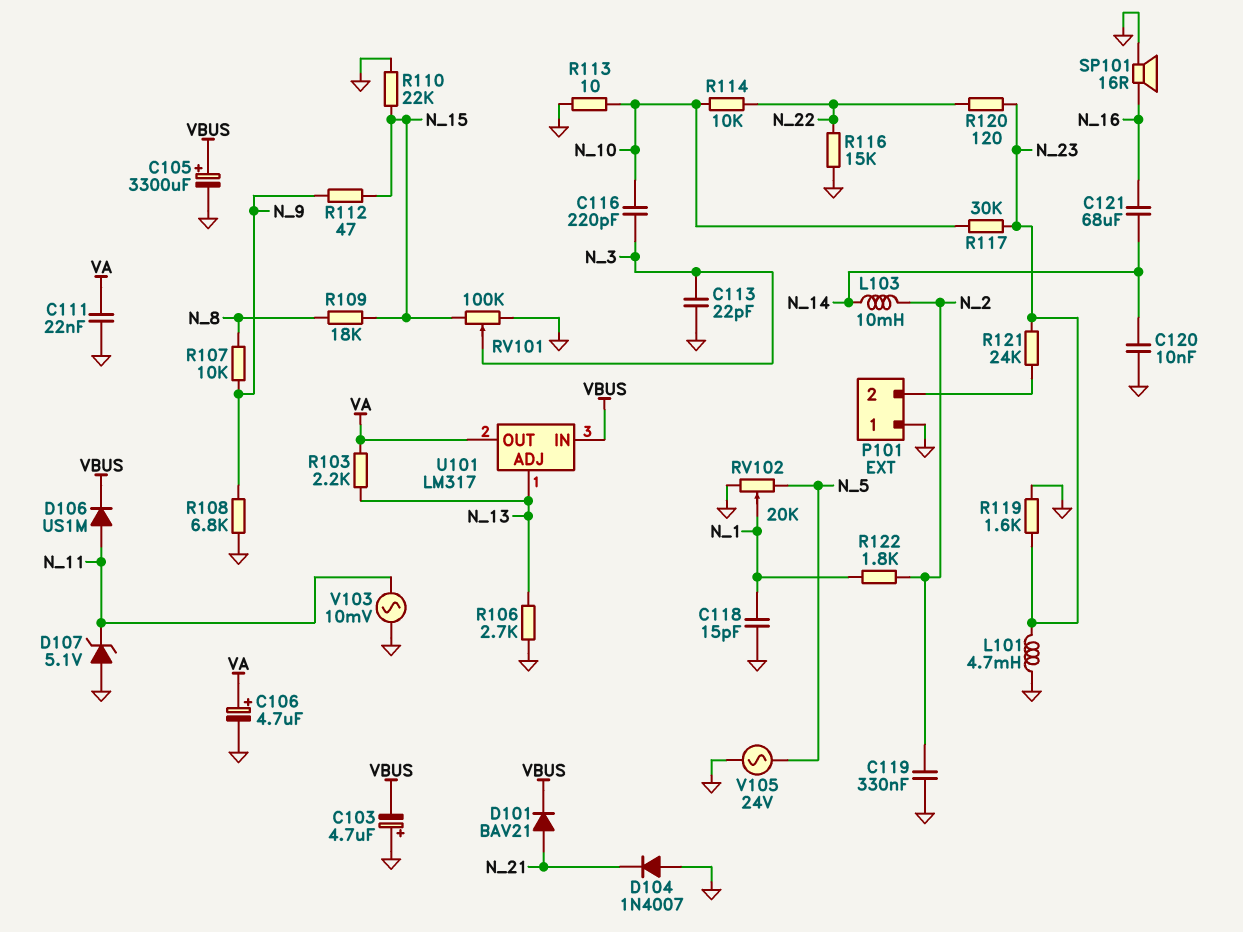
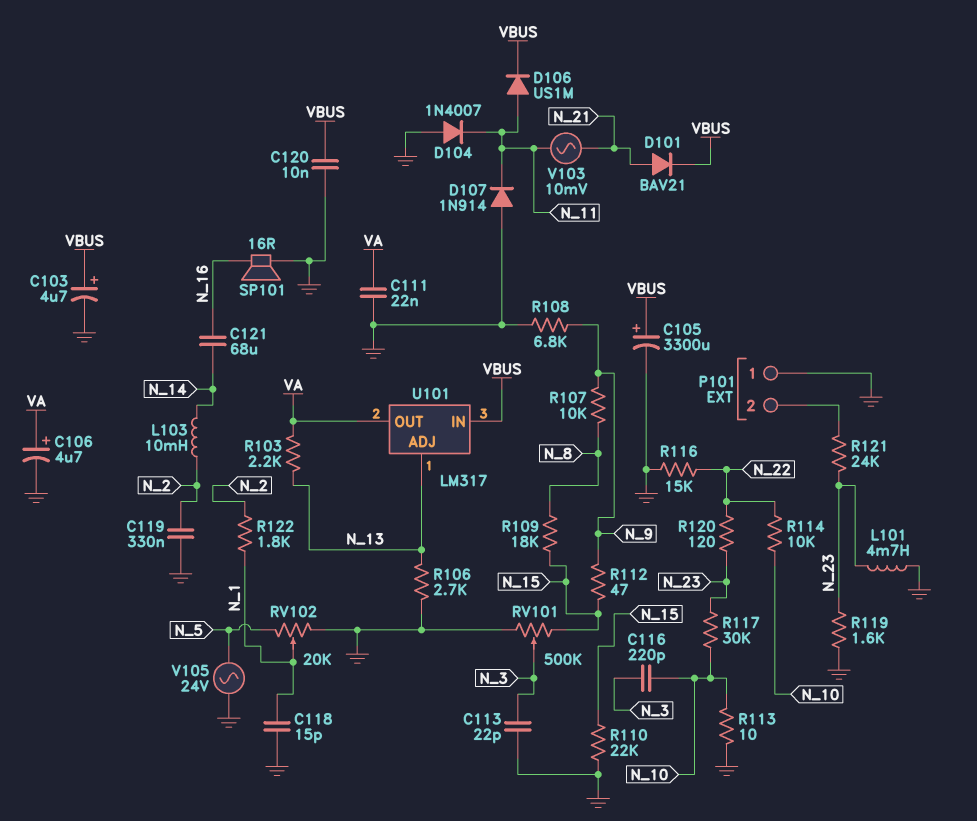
C103: 4.7uF (plus GND, minus VBUS) -> 4.7uF (plus VBUS, minus GND)
C120: 10nF (GND, N_14) -> 10nF (GND, VBUS)
D104: diode 1N4007 (A GND, K N_21) -> diode 1N4007 (A GND, K N_11)
D107: zener 5.1V (A GND, K N_11) -> diode 1N914 (A GND, K N_11)
RV101: 100k (GND, N_15, wiper N_3) -> 500k (GND, N_15, wiper N_3)
V103: AC 10mV (GND, N_11) -> AC 10mV (N_11, N_21)

